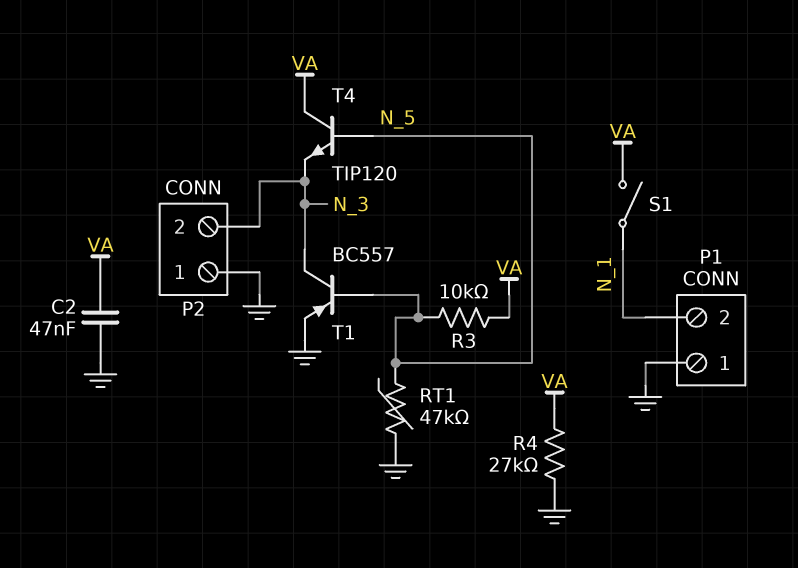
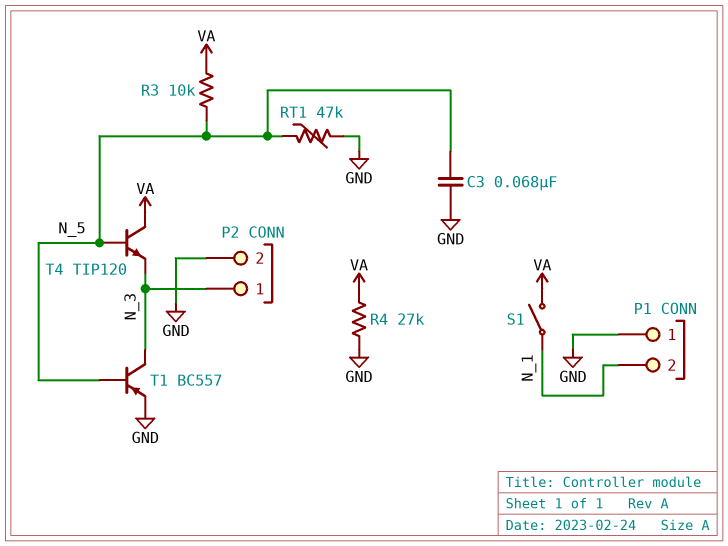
C2: 47nF (GND, VA) -> none
C3: none -> 68nF (GND, N_5)
P2 pin 1: GND -> N_3
P2 pin 2: N_3 -> GND

